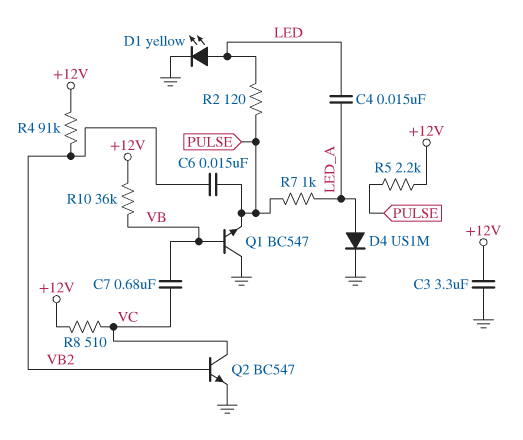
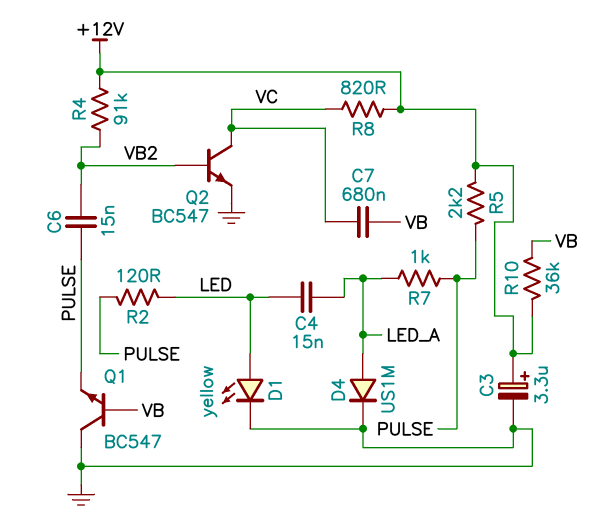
C3: 3.3uF (+12V, GND) -> 3.3uF (plus +12V, minus GND)
R8: 510 (+12V, VC) -> 820 (+12V, VC)

